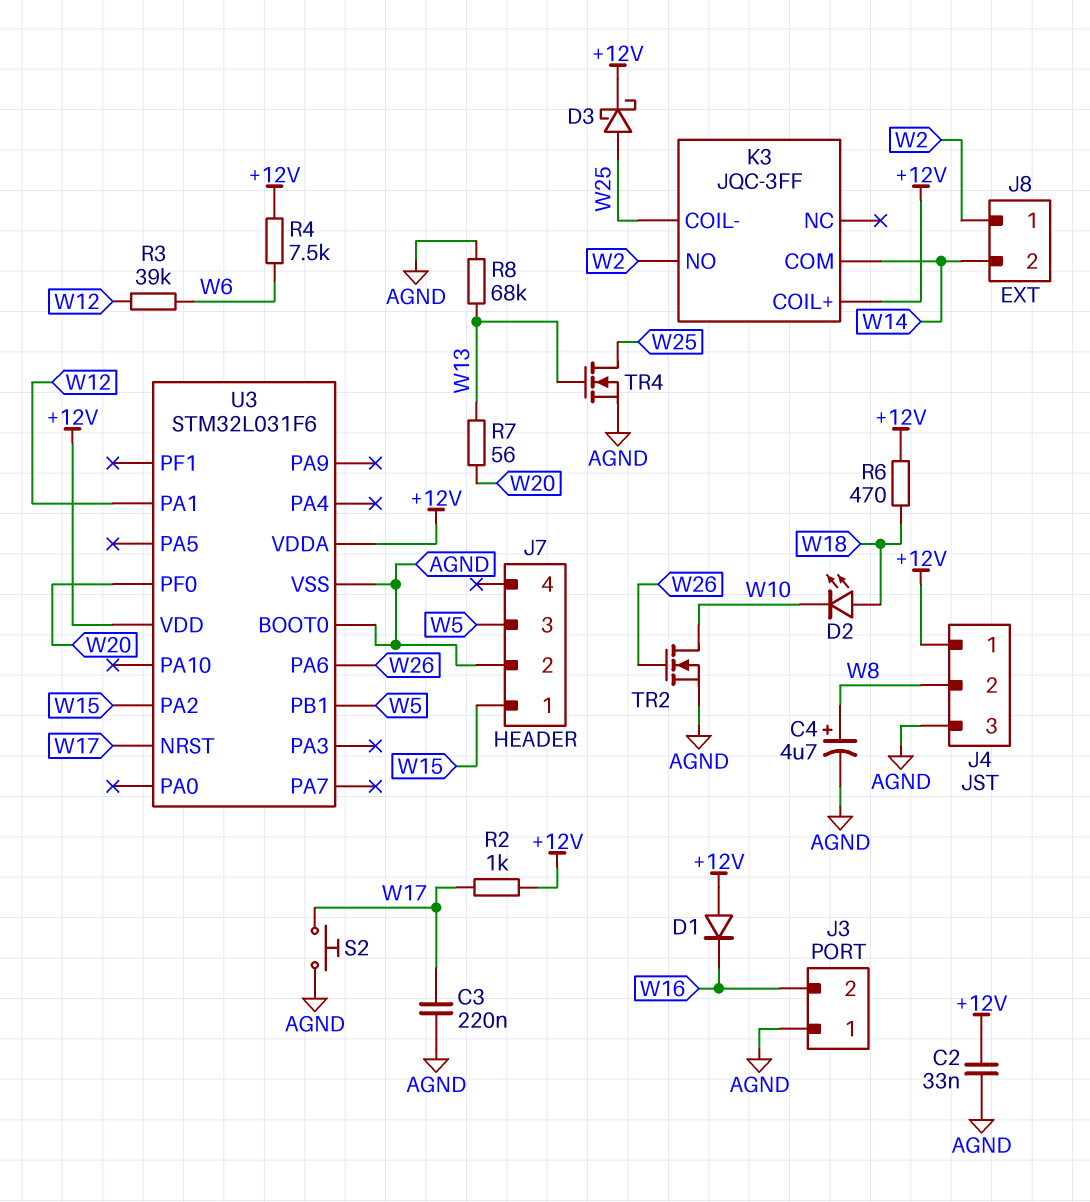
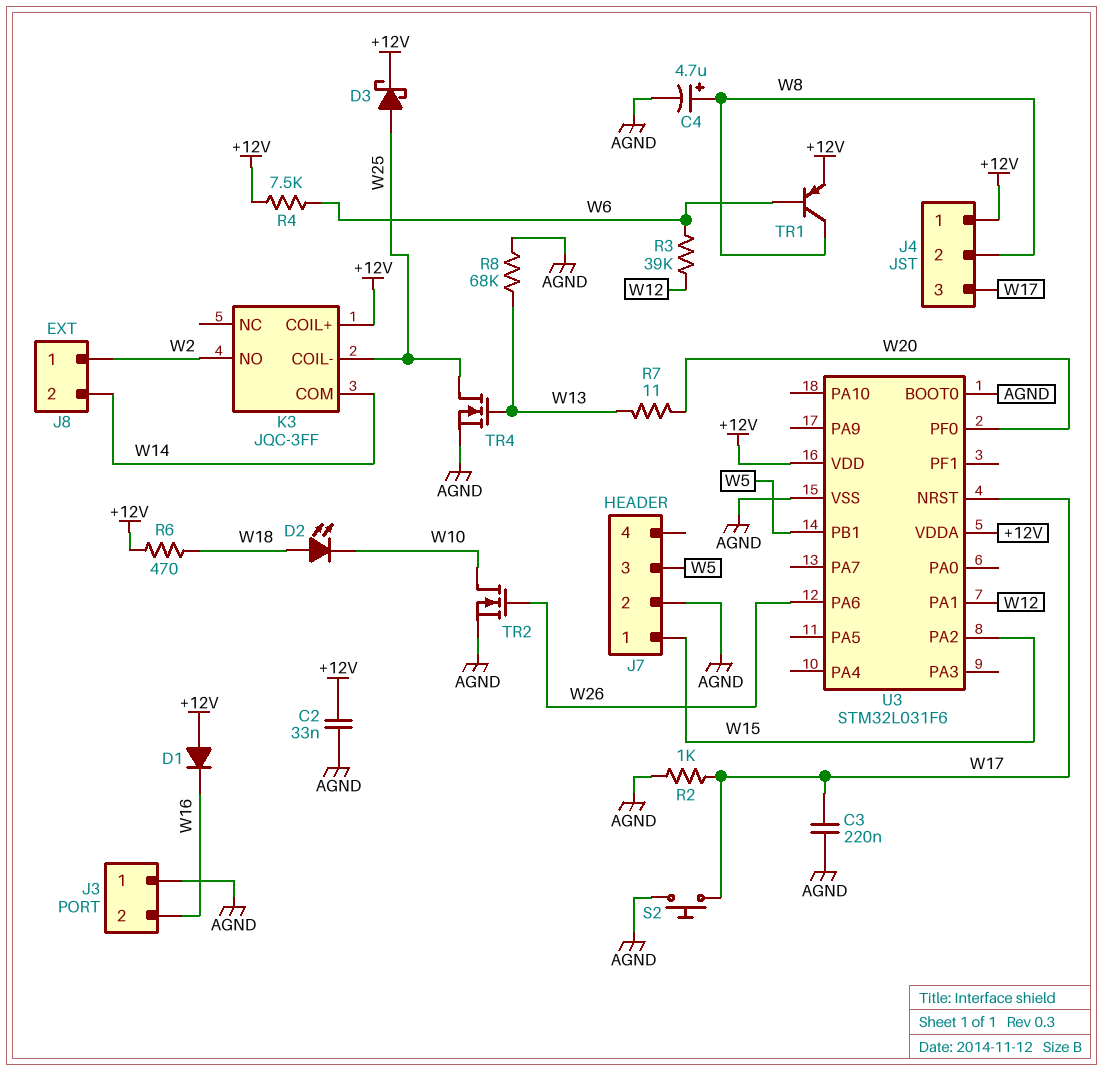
J4 pin 3: AGND -> W17
R2: 1k (+12V, W17) -> 1k (AGND, W17)
R7: 56 (W13, W20) -> 11 (W13, W20)
TR1: none -> PNP (B W6, C W8, E +12V)

